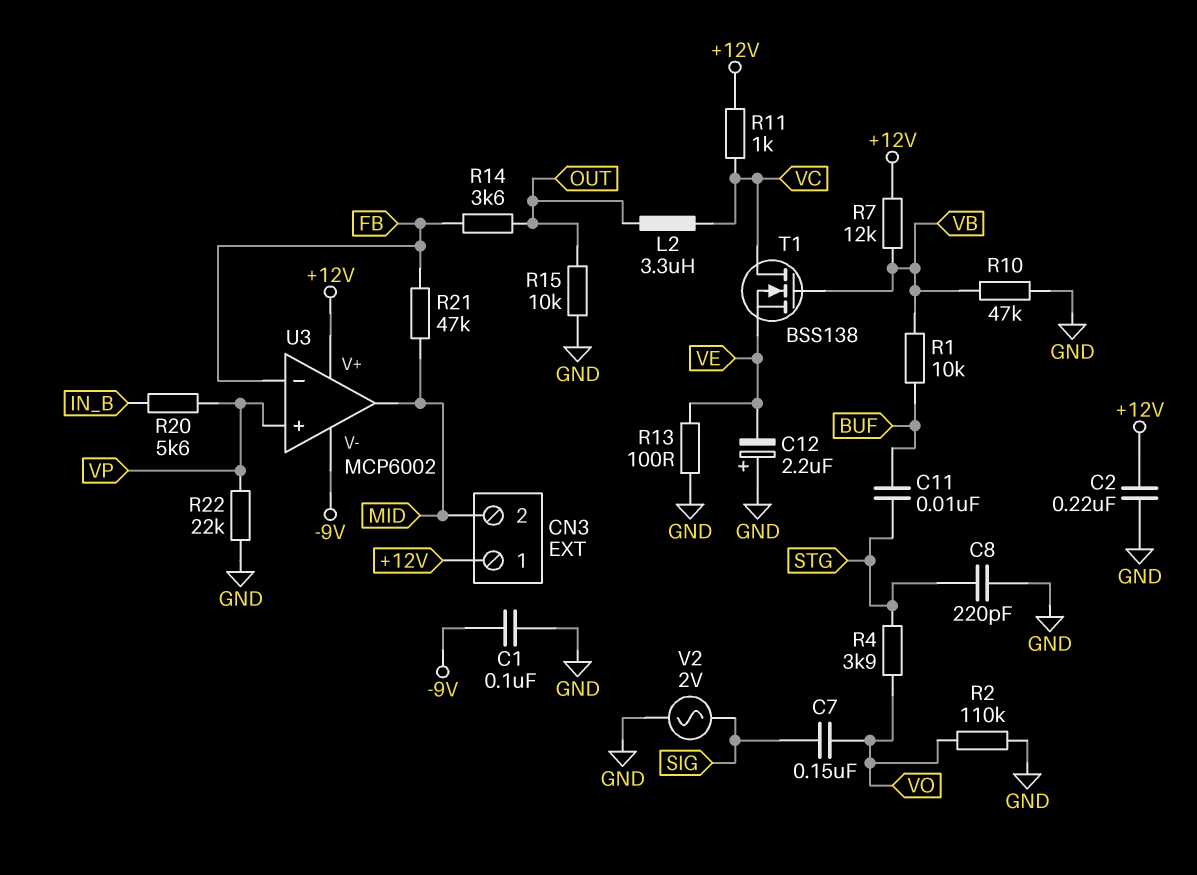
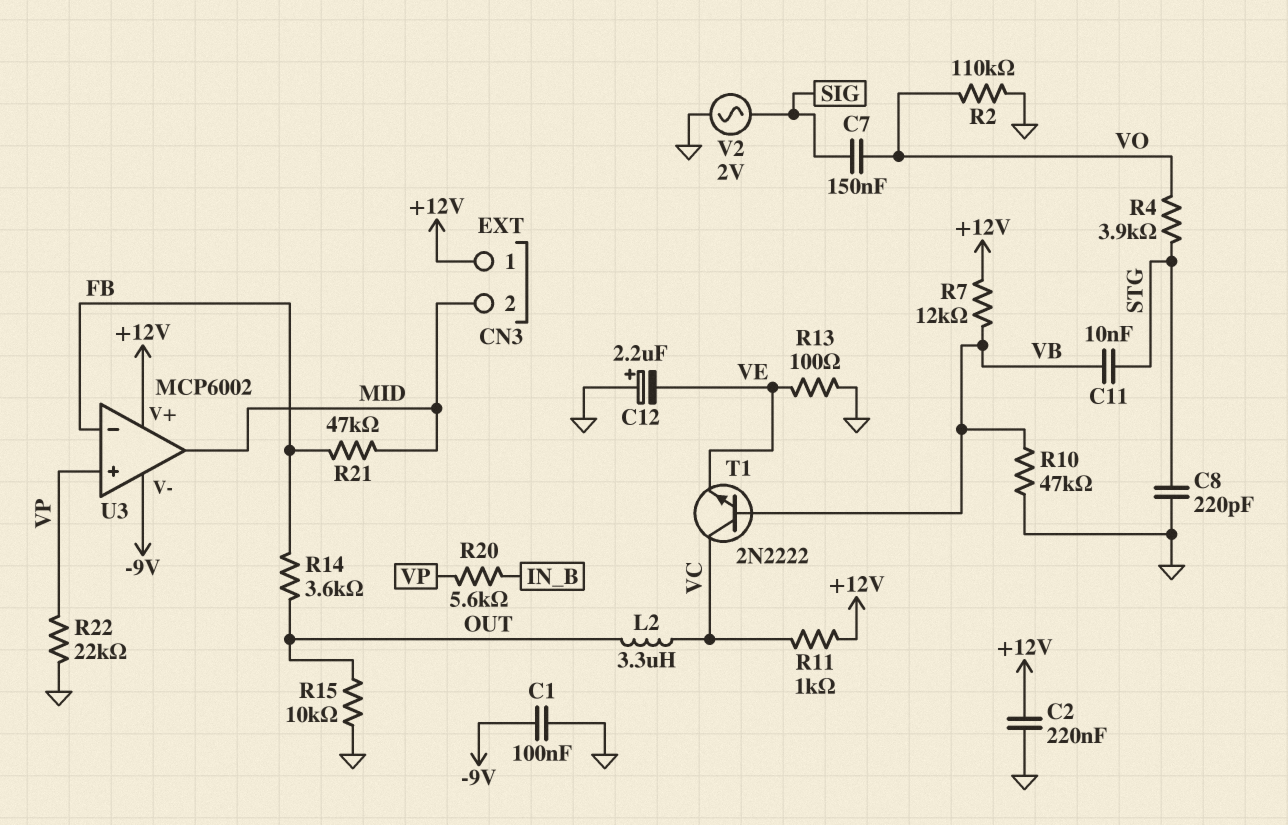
C11: 10nF (BUF, STG) -> 10nF (STG, VB)
R1: 10k (BUF, VB) -> none
T1: NMOS BSS138 (G VB, D VC, S VE) -> NPN 2N2222 (B VB, C VC, E VE)

